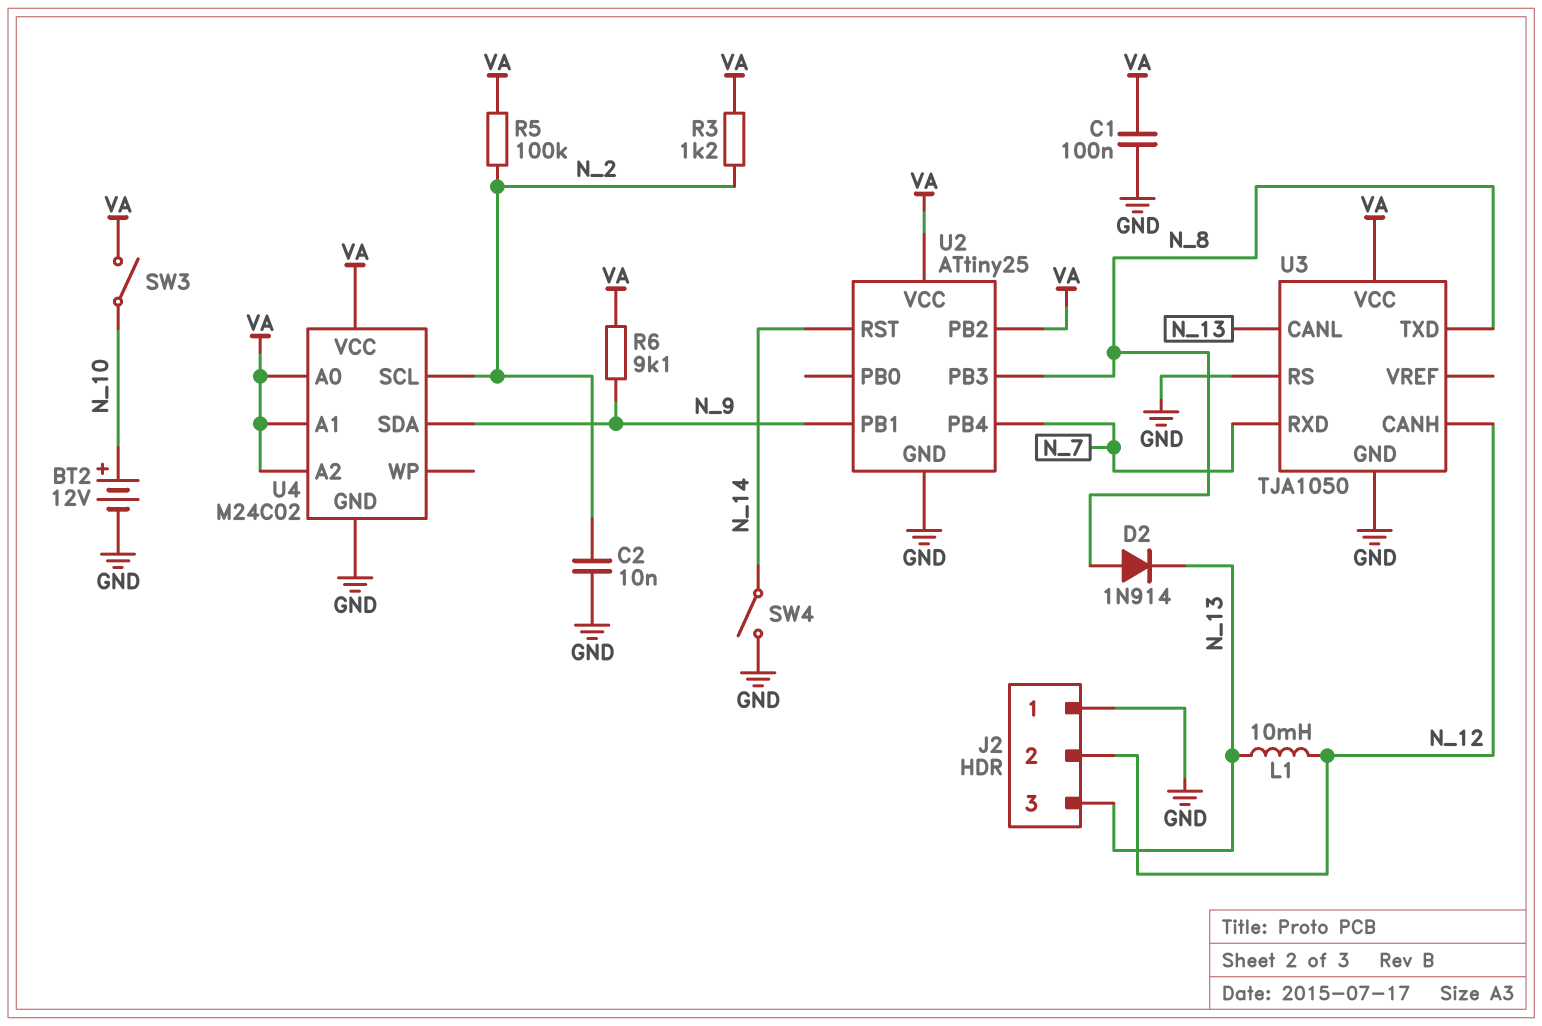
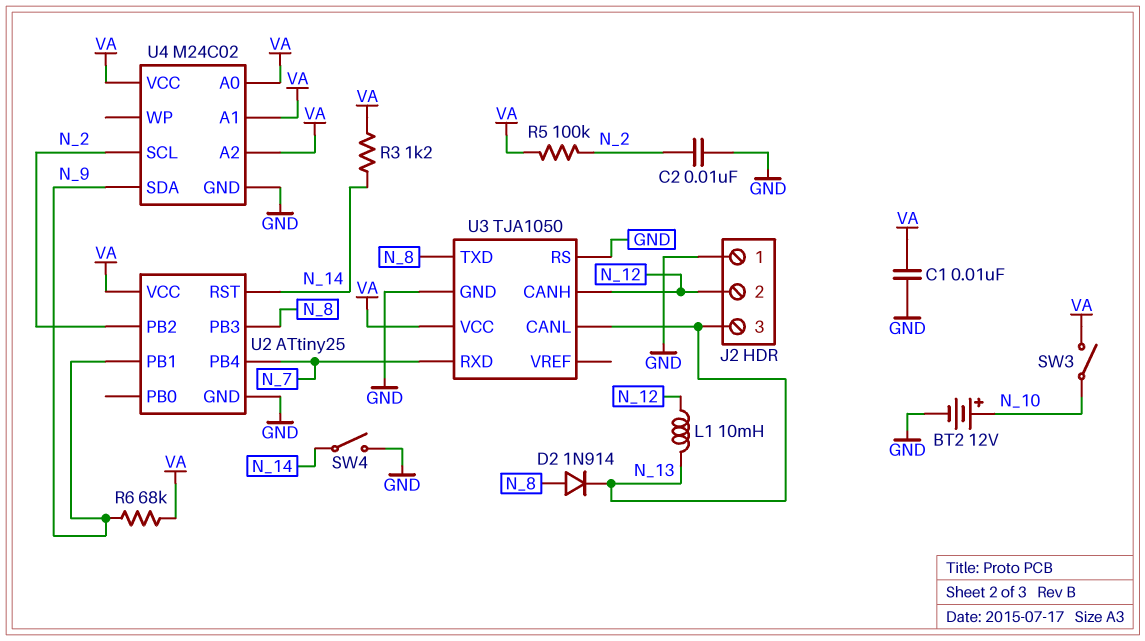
C1: 100nF (GND, VA) -> 10nF (GND, VA)
R3: 1.2k (N_2, VA) -> 1.2k (N_14, VA)
R6: 9.1k (N_9, VA) -> 68k (N_9, VA)
U2 pin PB2: VA -> N_2

